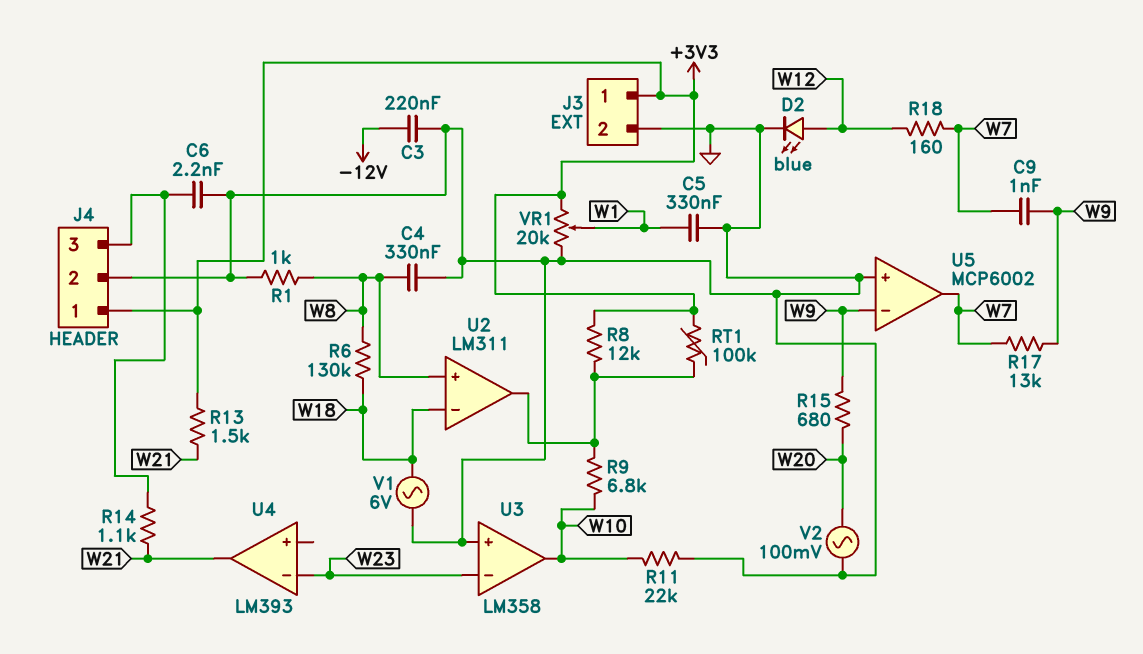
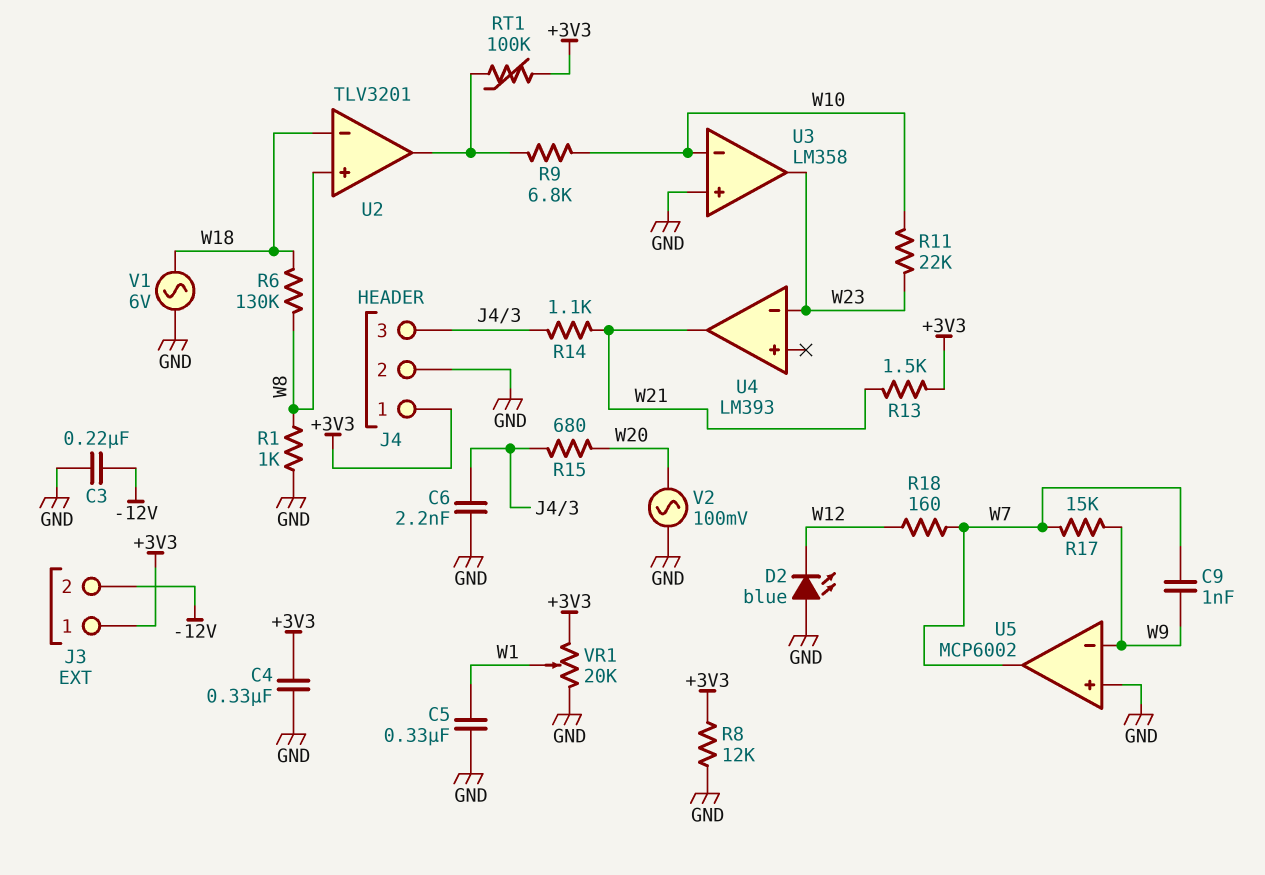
C4: 330nF (GND, W8) -> 330nF (+3V3, GND)
D2: LED blue (A W12, K GND) -> LED blue (A GND, K W12)
J3 pin 2: GND -> -12V
R8: 12k (+3V3, U2/out) -> 12k (+3V3, GND)
R11: 22k (GND, W10) -> 22k (W10, W23)
R15: 680 (W9, W20) -> 680 (J4/3, W20)
R17: 13k (W7, W9) -> 15k (W7, W9)
U2: LM311 -> TLV3201
U3 pin in-: W23 -> W10
U3 pin out: W10 -> W23

